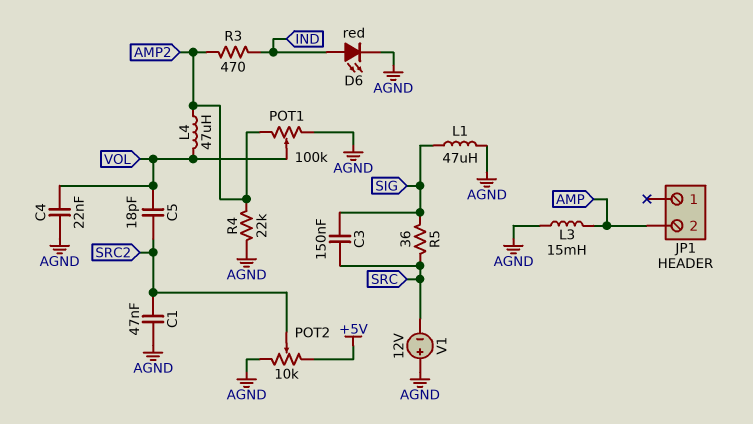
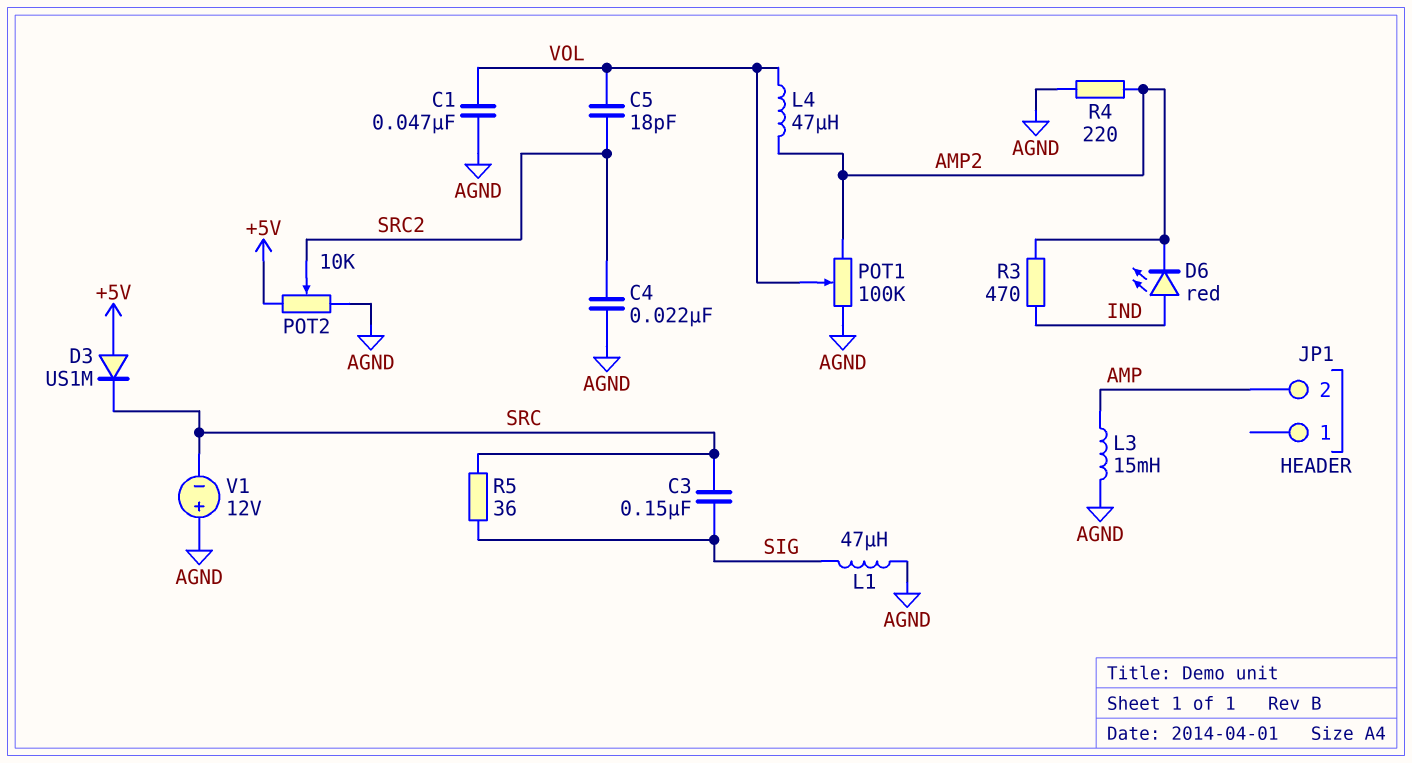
C1: 47nF (AGND, SRC2) -> 47nF (AGND, VOL)
C4: 22nF (AGND, VOL) -> 22nF (AGND, SRC2)
D3: none -> diode US1M (A +5V, K SRC)
D6: LED red (A IND, K AGND) -> LED red (A IND, K AMP2)
R4: 22k (AGND, AMP2) -> 220 (AGND, AMP2)

